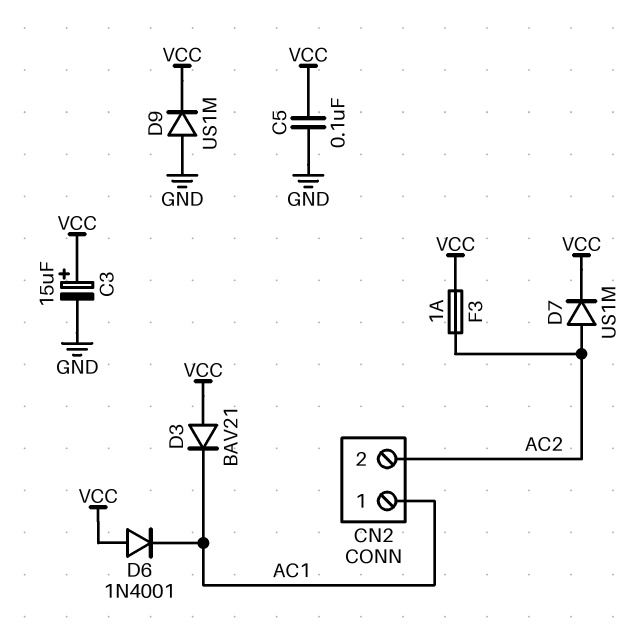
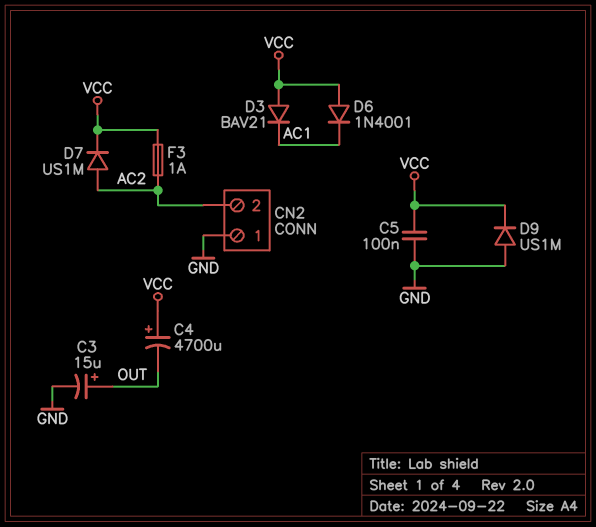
C3: 15uF (plus VCC, minus GND) -> 15uF (plus OUT, minus GND)
C4: none -> 4700uF (plus VCC, minus OUT)
CN2 pin 1: AC1 -> GND

